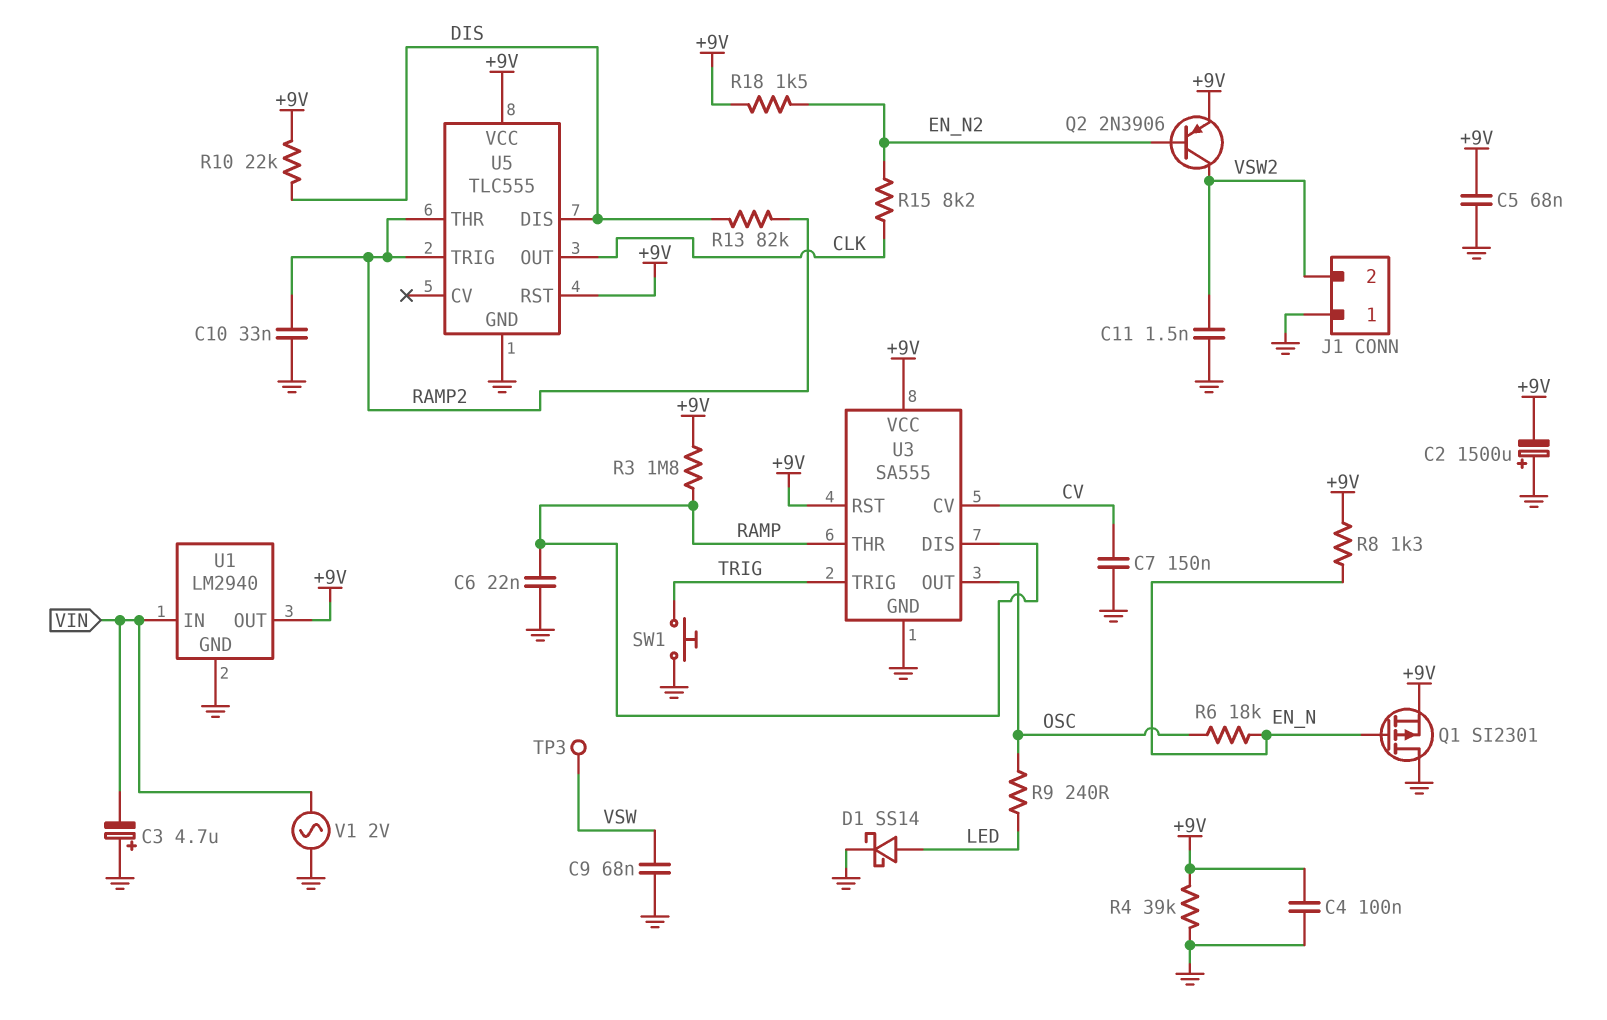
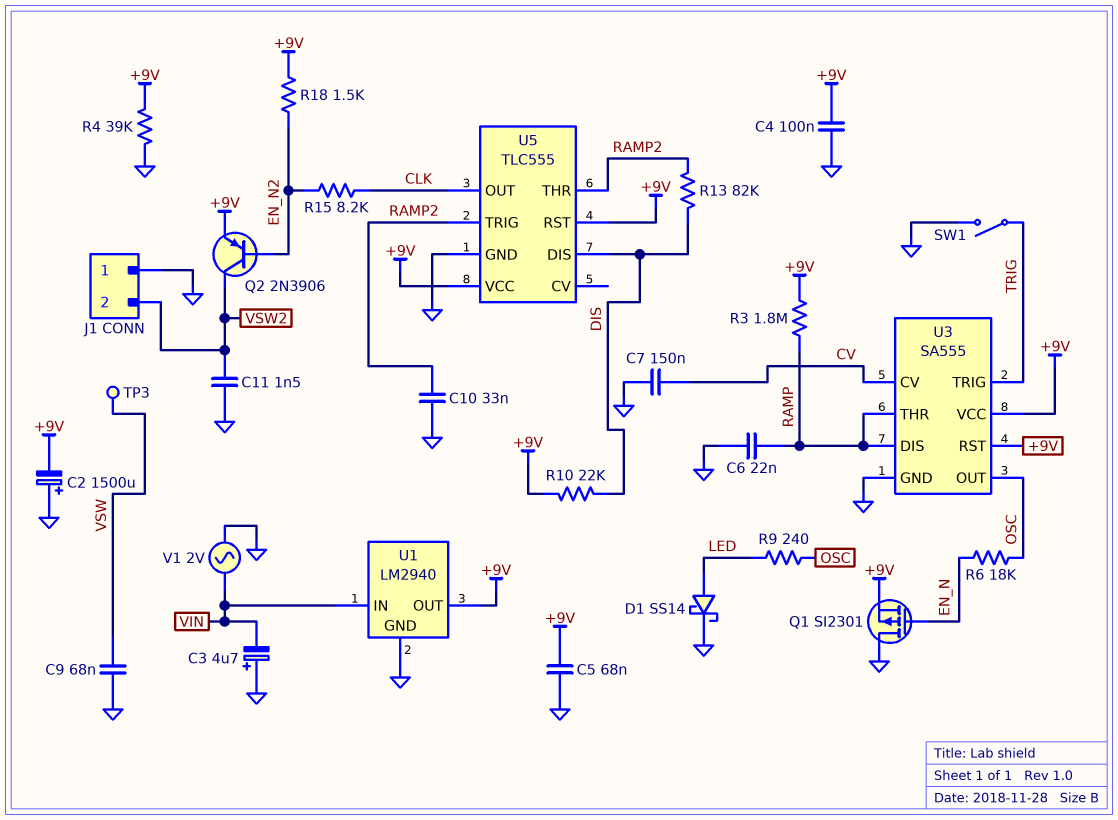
R8: 1.3k (+9V, EN_N) -> none
SW1: button (GND, TRIG) -> switch (GND, TRIG)

